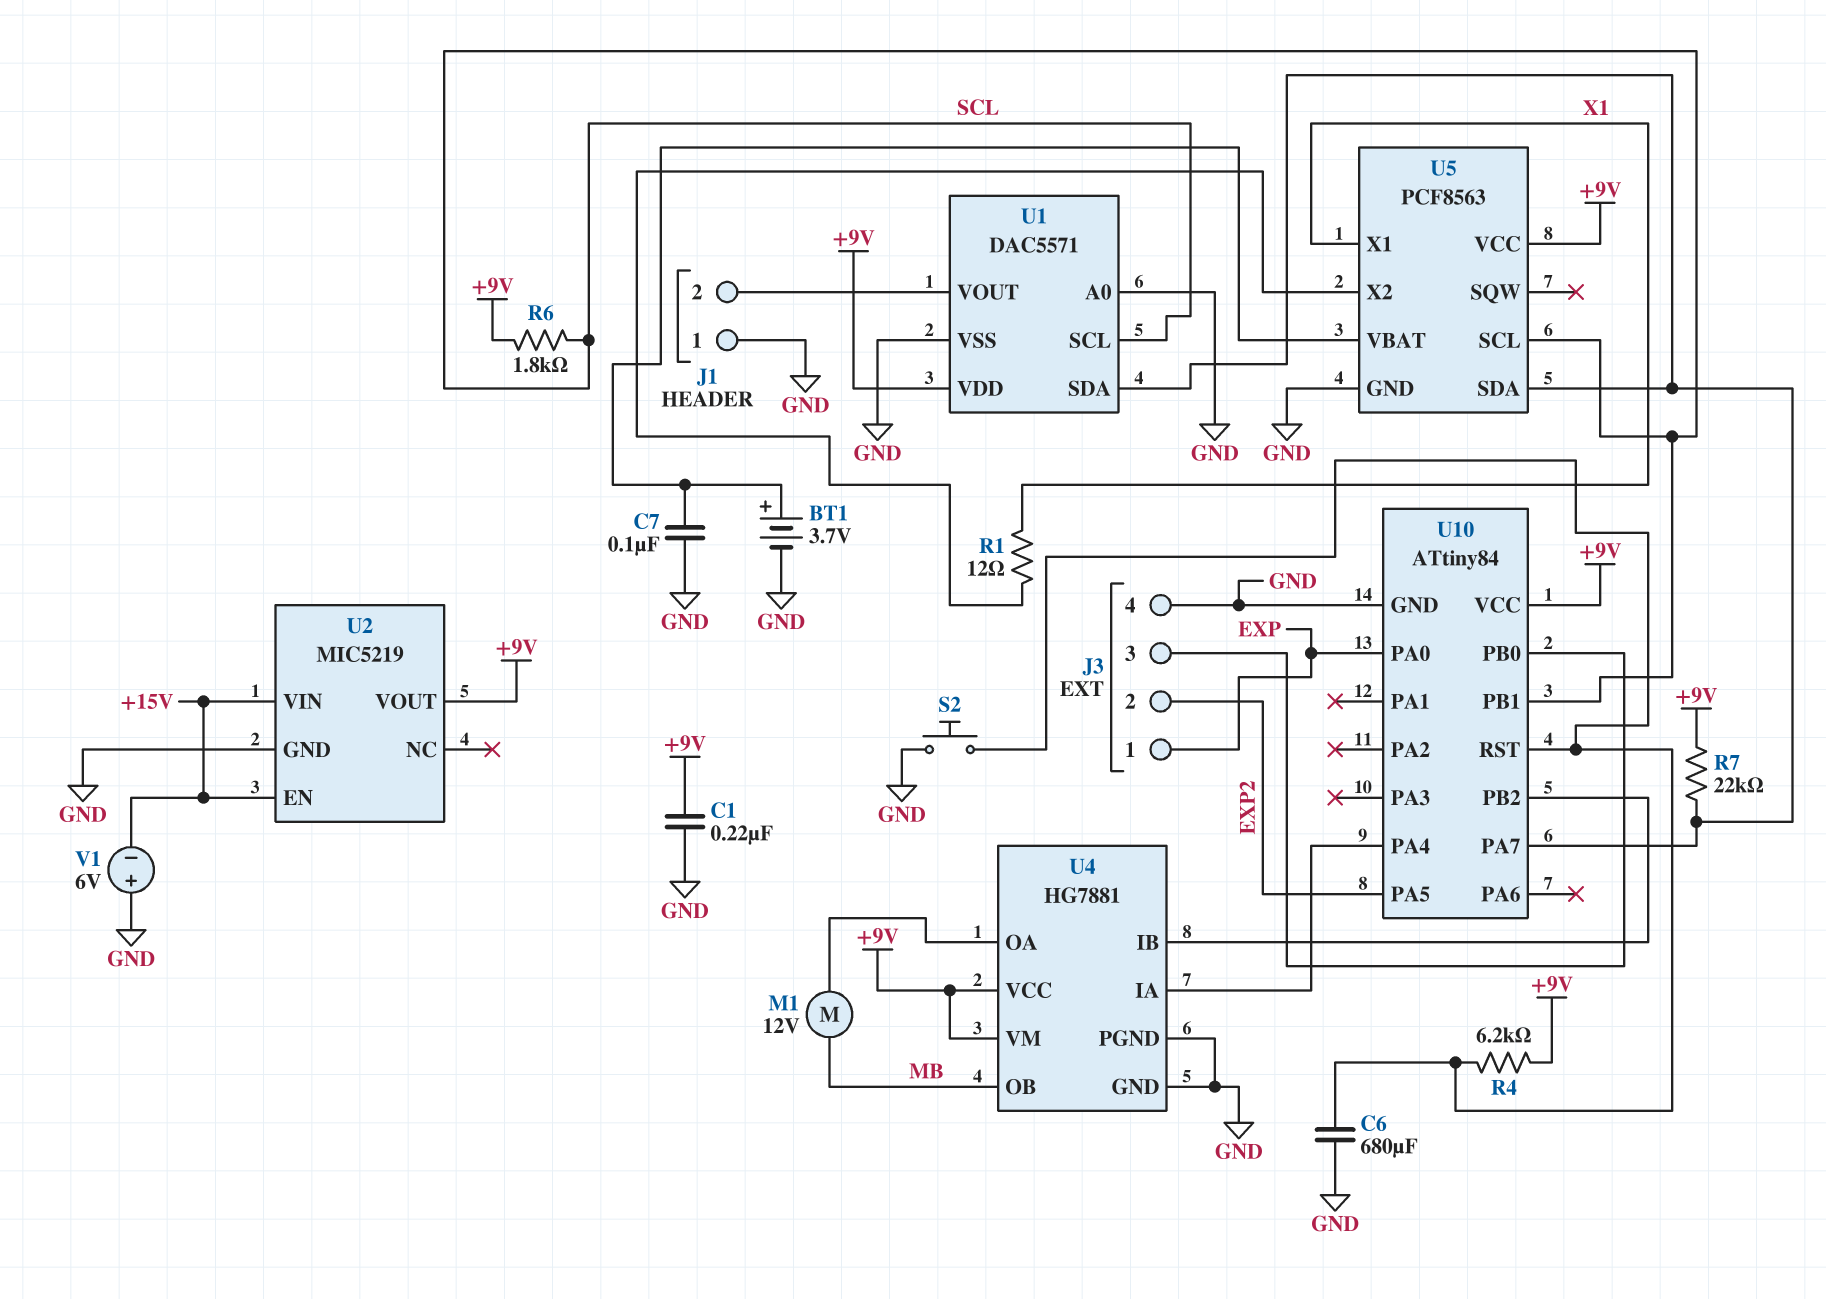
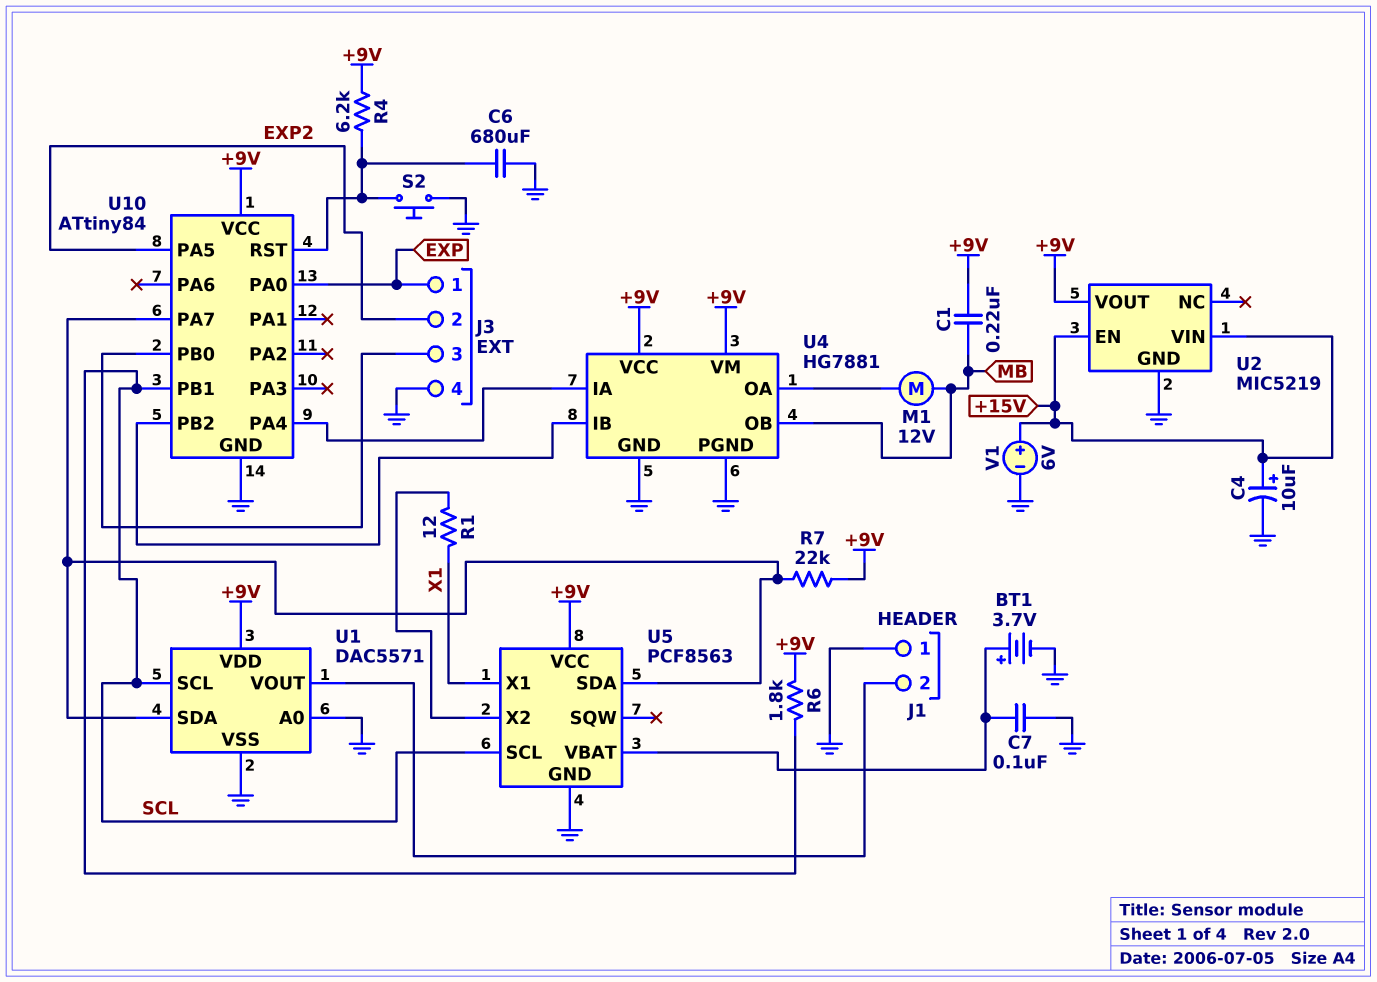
C1: 220nF (+9V, GND) -> 220nF (+9V, MB)
C4: none -> 10uF (plus +15V, minus GND)
V1: 6V (plus GND, minus +15V) -> 6V (plus +15V, minus GND)

